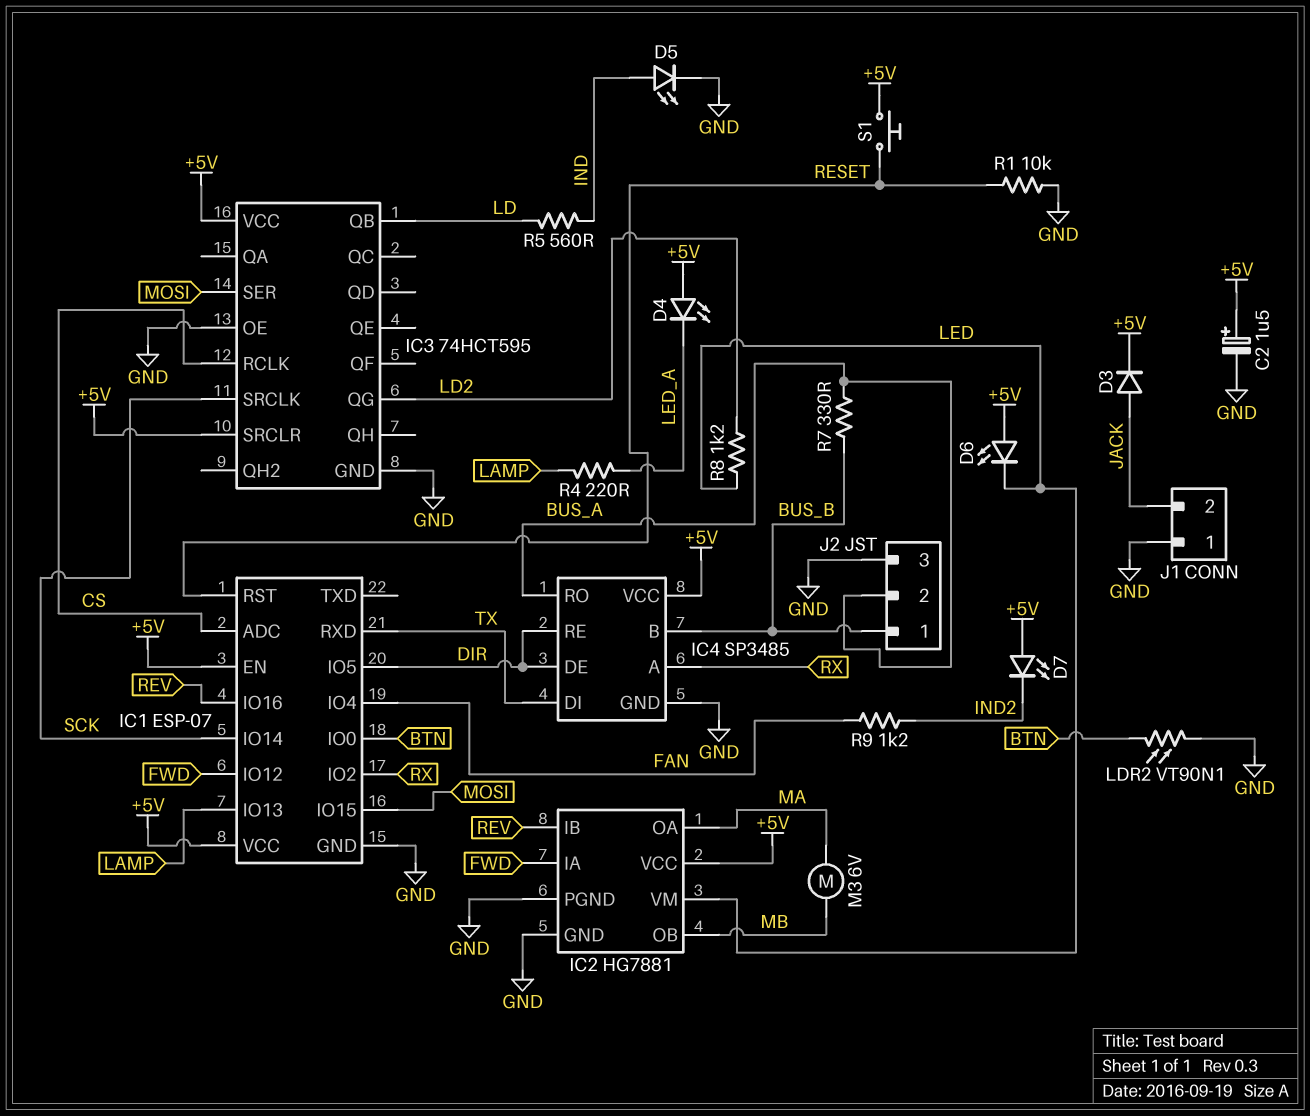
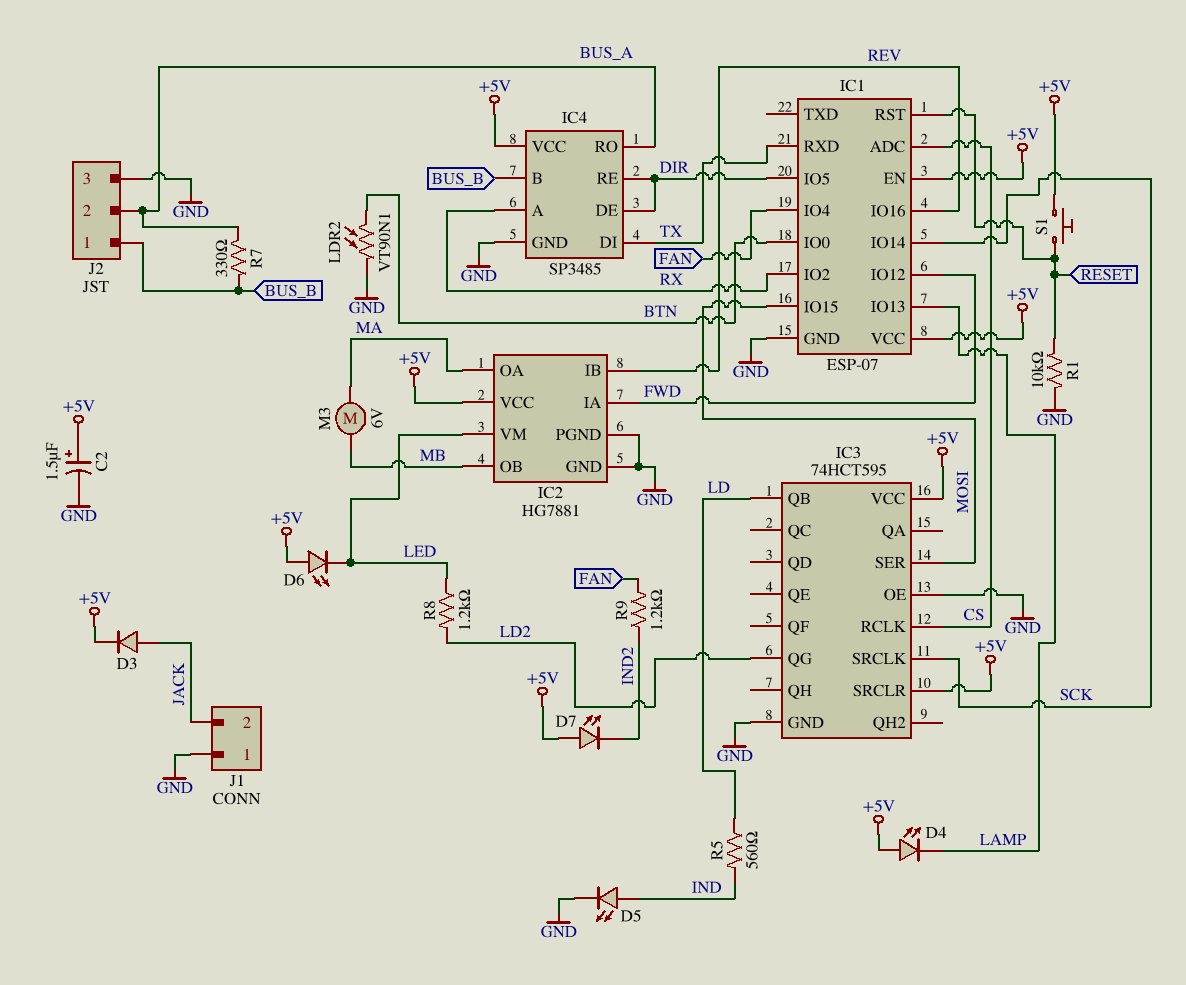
D4: LED (A +5V, K LED_A) -> LED (A +5V, K LAMP)
R4: 220 (LAMP, LED_A) -> none

